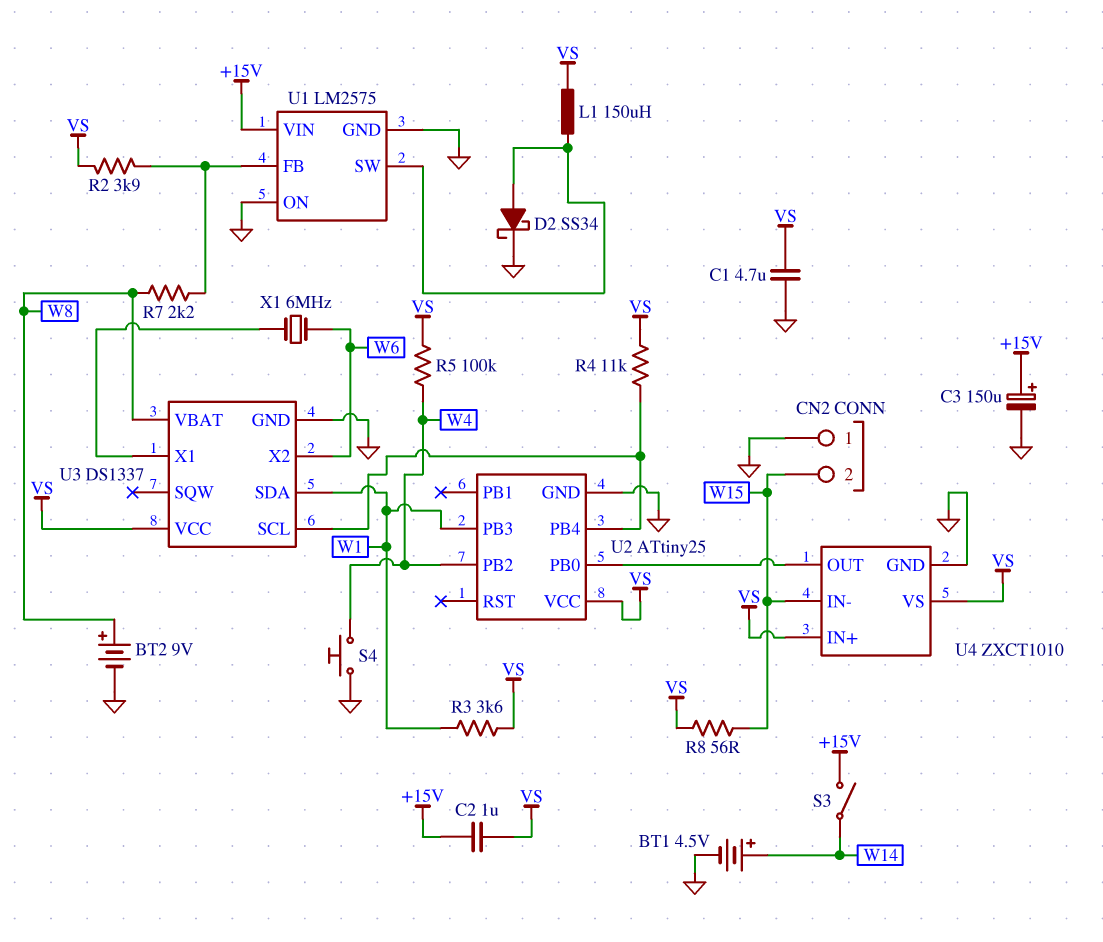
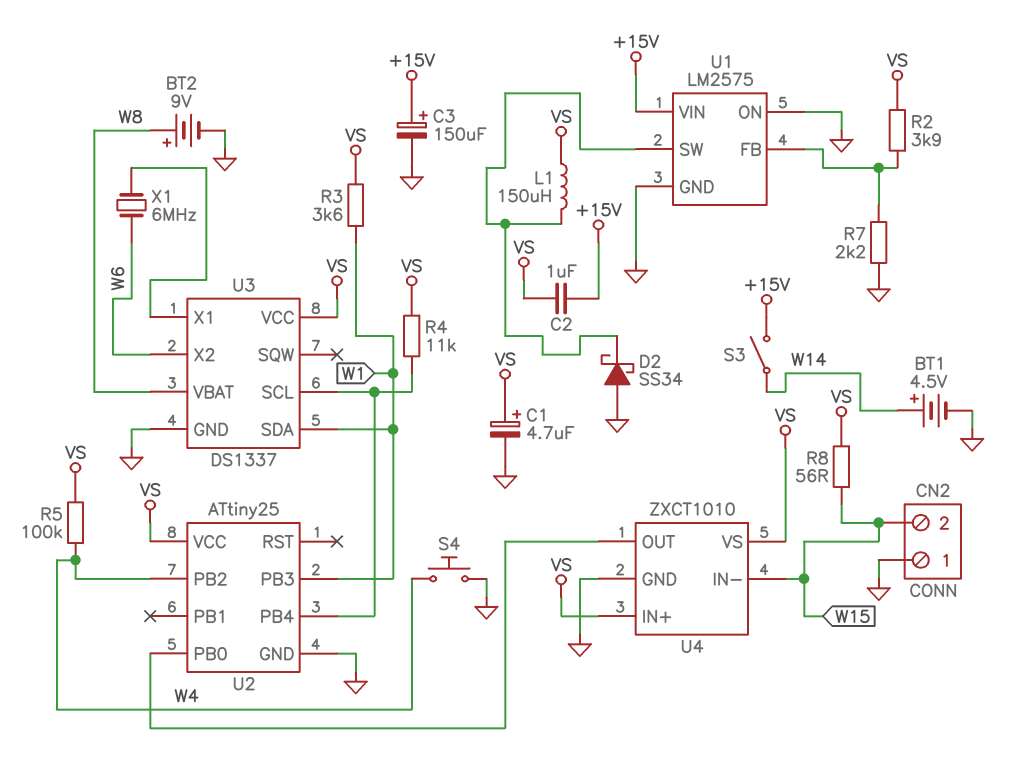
C1: 4.7uF (GND, VS) -> 4.7uF (plus VS, minus GND)
D2: schottky SS34 (A U1/SW, K GND) -> schottky SS34 (A GND, K U1/SW)
R7: 2.2k (U1/FB, W8) -> 2.2k (GND, U1/FB)

